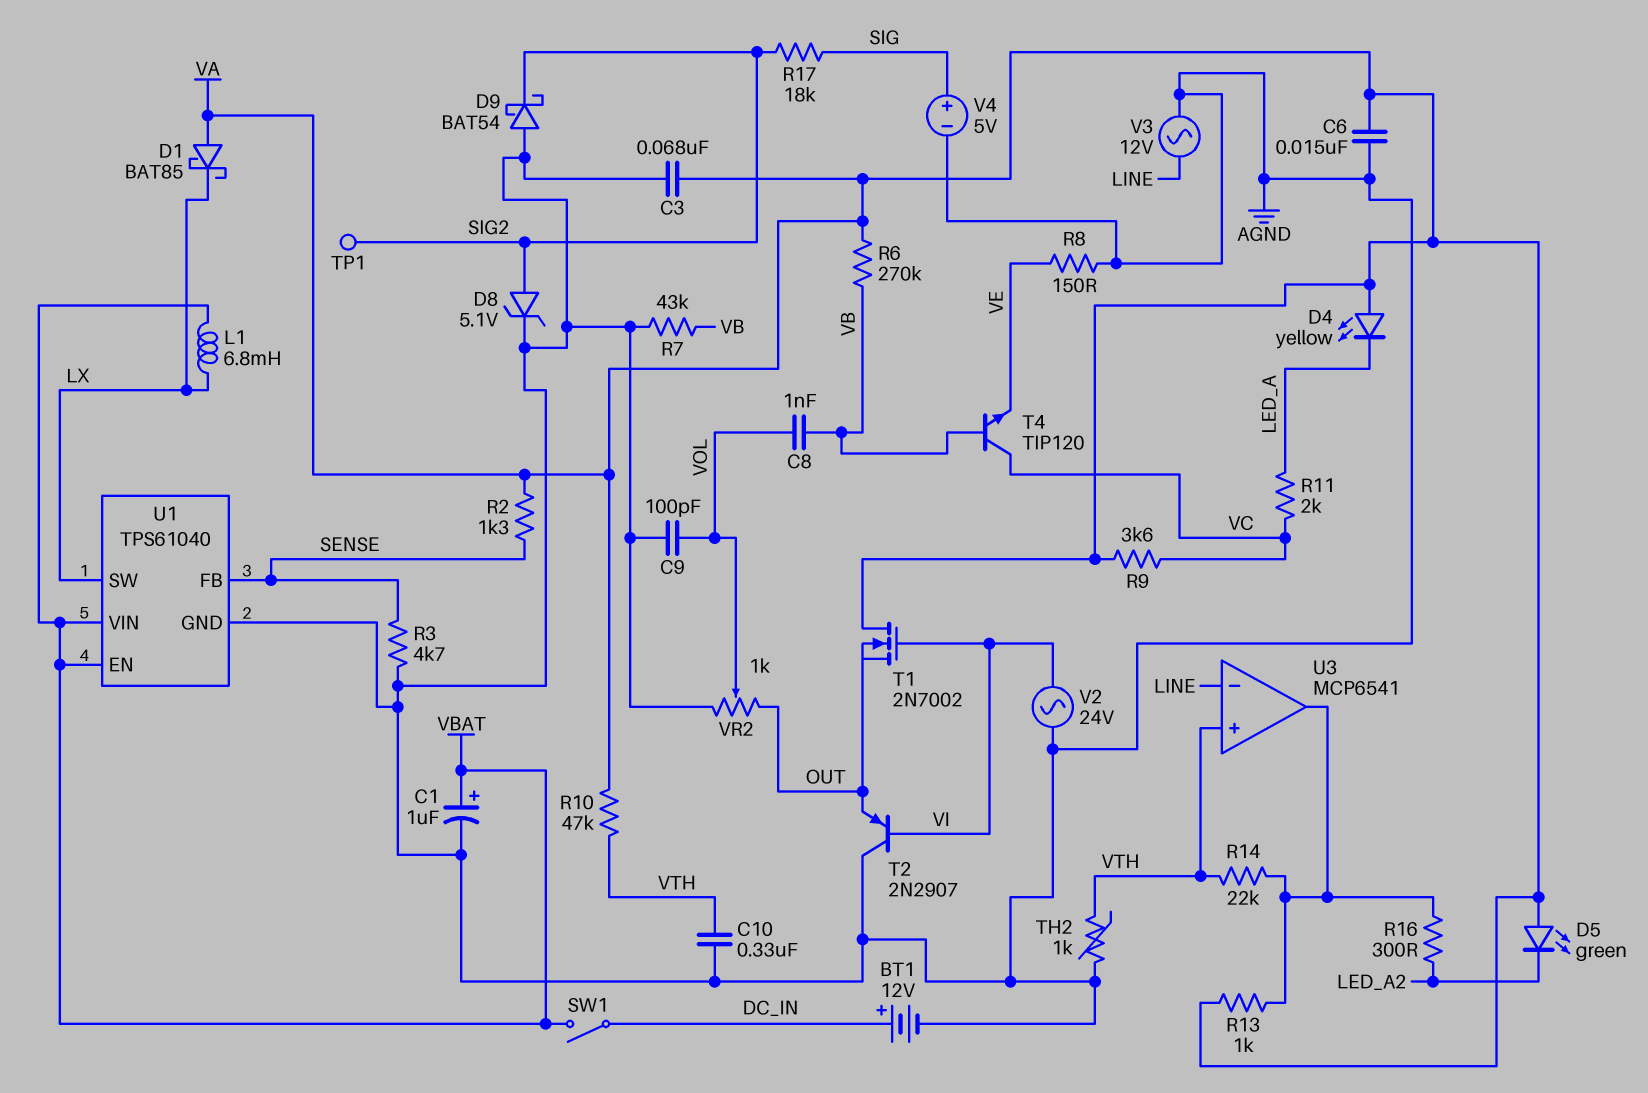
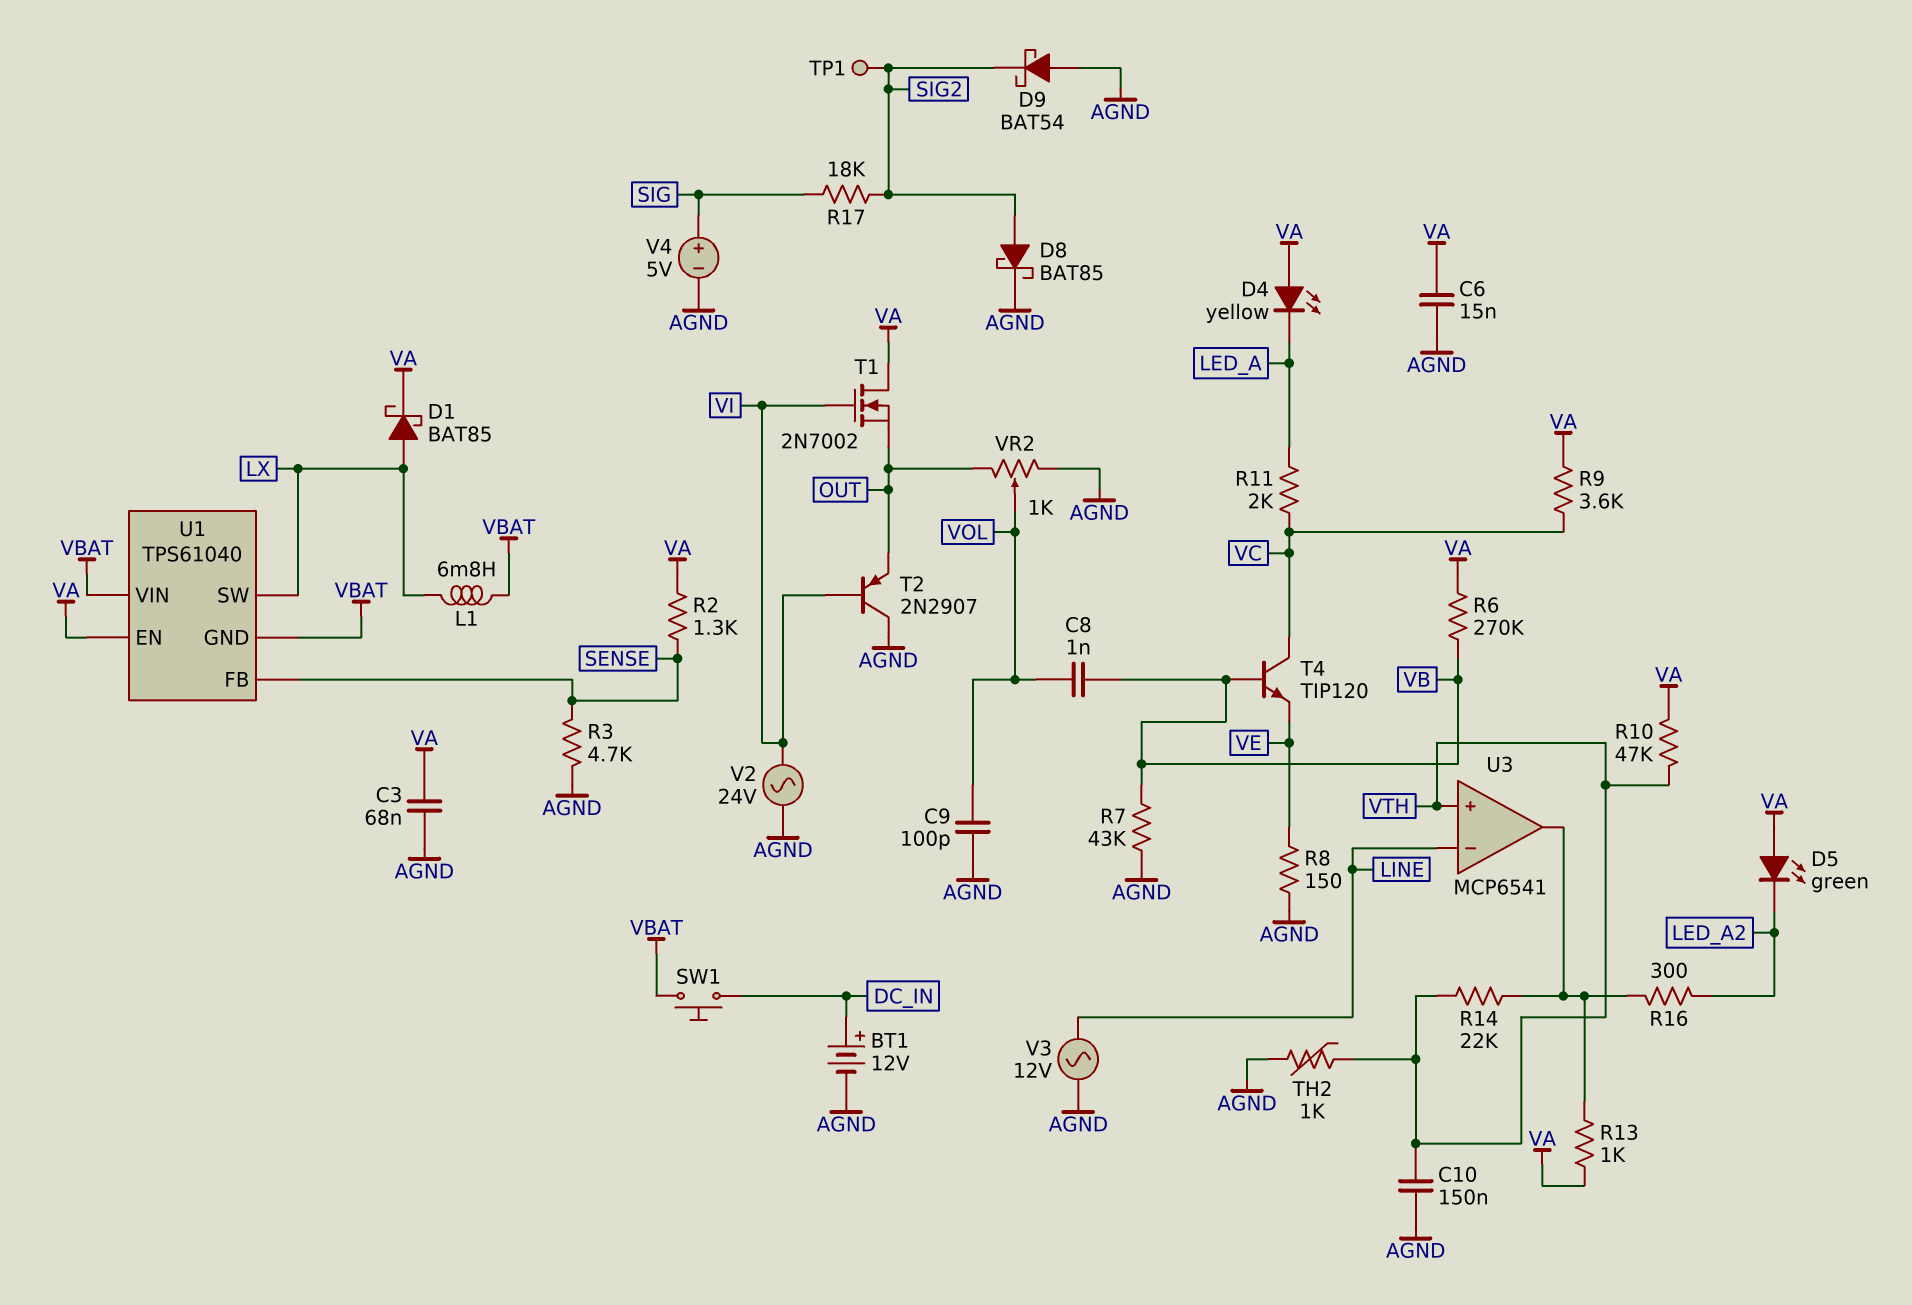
C1: 1uF (plus VBAT, minus AGND) -> none
C10: 330nF (AGND, VTH) -> 150nF (AGND, VTH)
D1: schottky BAT85 (A VA, K LX) -> schottky BAT85 (A LX, K VA)
D8: zener 5.1V (A SIG2, K AGND) -> schottky BAT85 (A SIG2, K AGND)
SW1: switch (DC_IN, VBAT) -> button (DC_IN, VBAT)
U1 pin EN: VBAT -> VA
U1 pin GND: AGND -> VBAT

